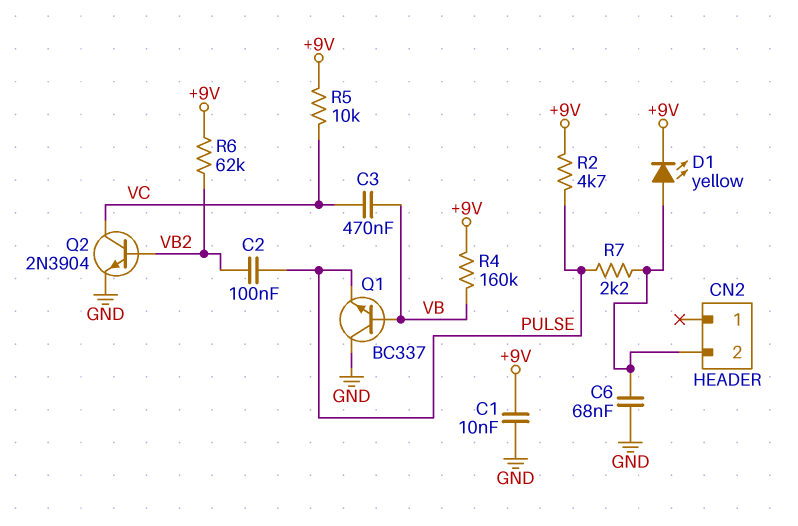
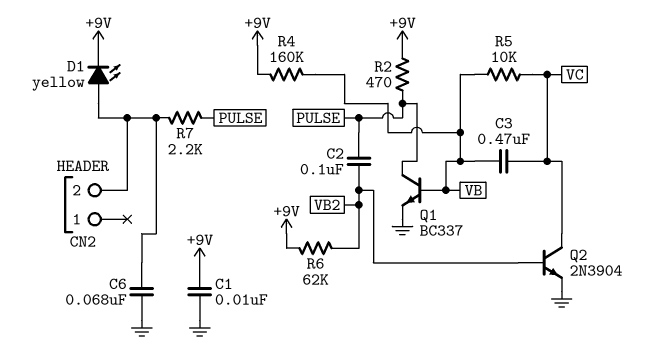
Q1: NPN BC337 (B VB, C GND, E PULSE) -> NPN BC337 (B VB, C PULSE, E GND)
R2: 4.7k (+9V, PULSE) -> 470 (+9V, PULSE)
R5: 10k (+9V, VC) -> 10k (VB, VC)

